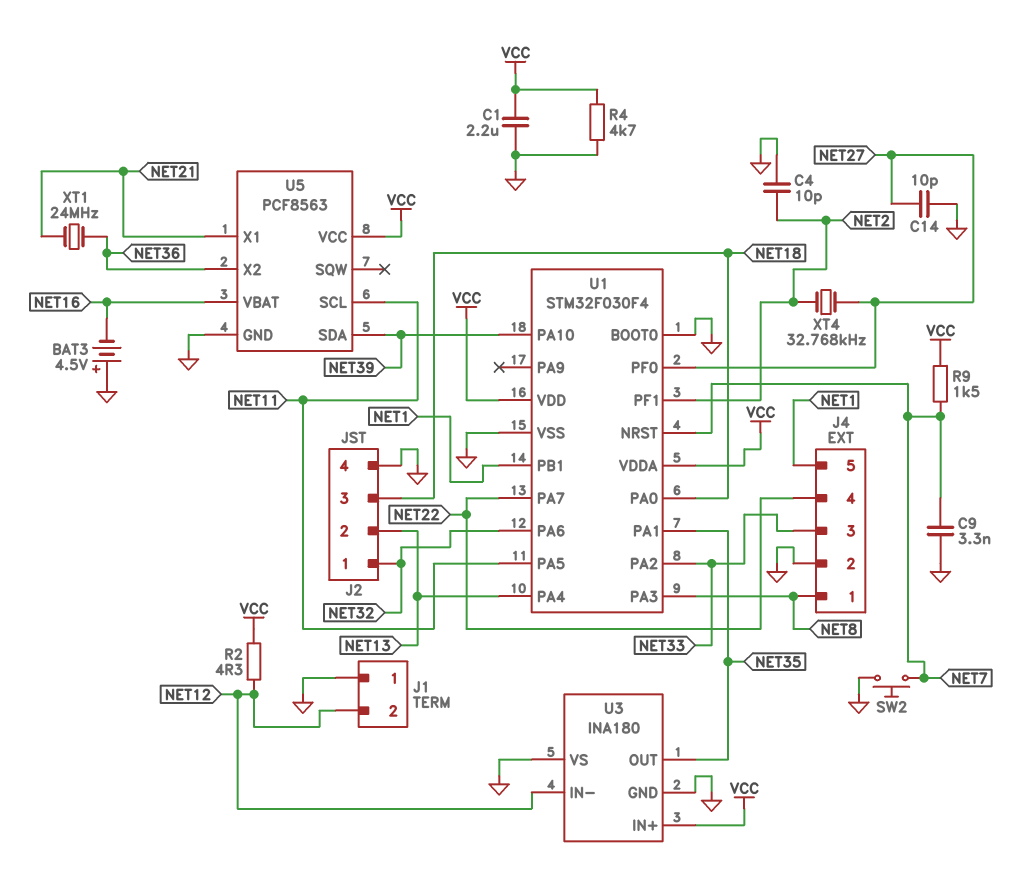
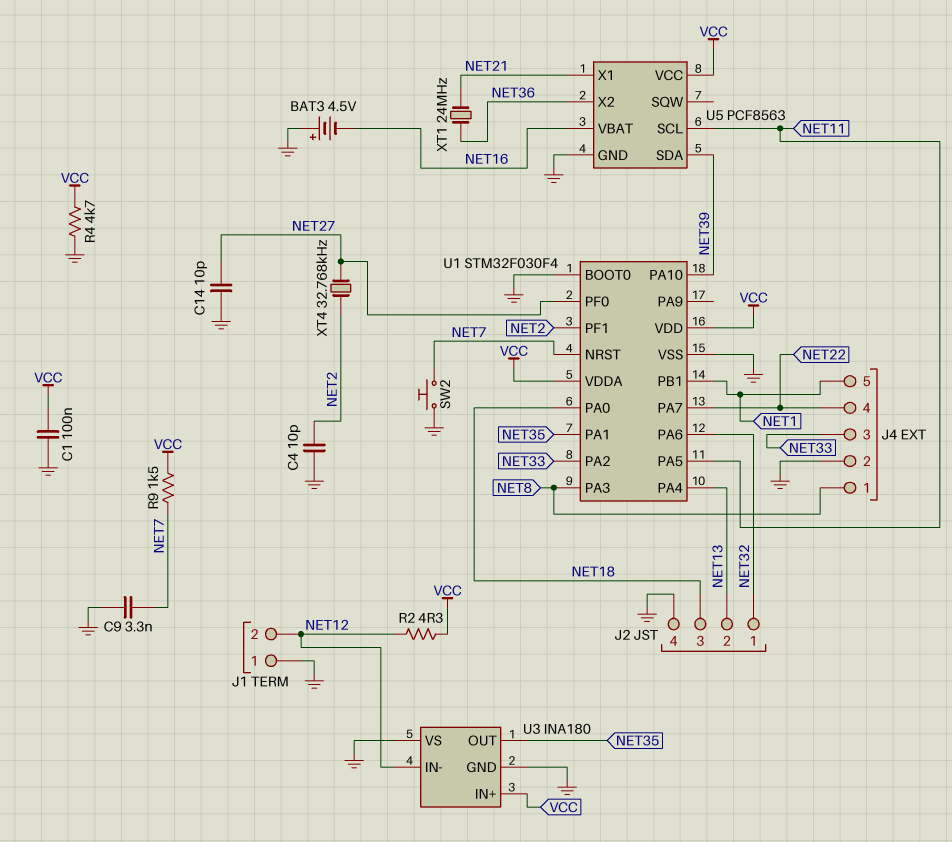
C1: 2.2uF (GND, VCC) -> 100nF (GND, VCC)

